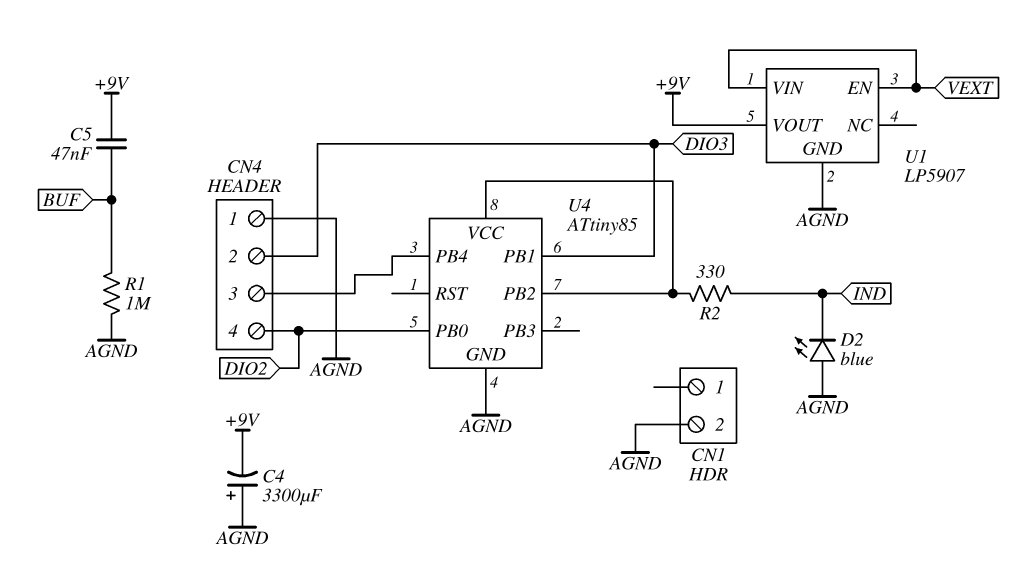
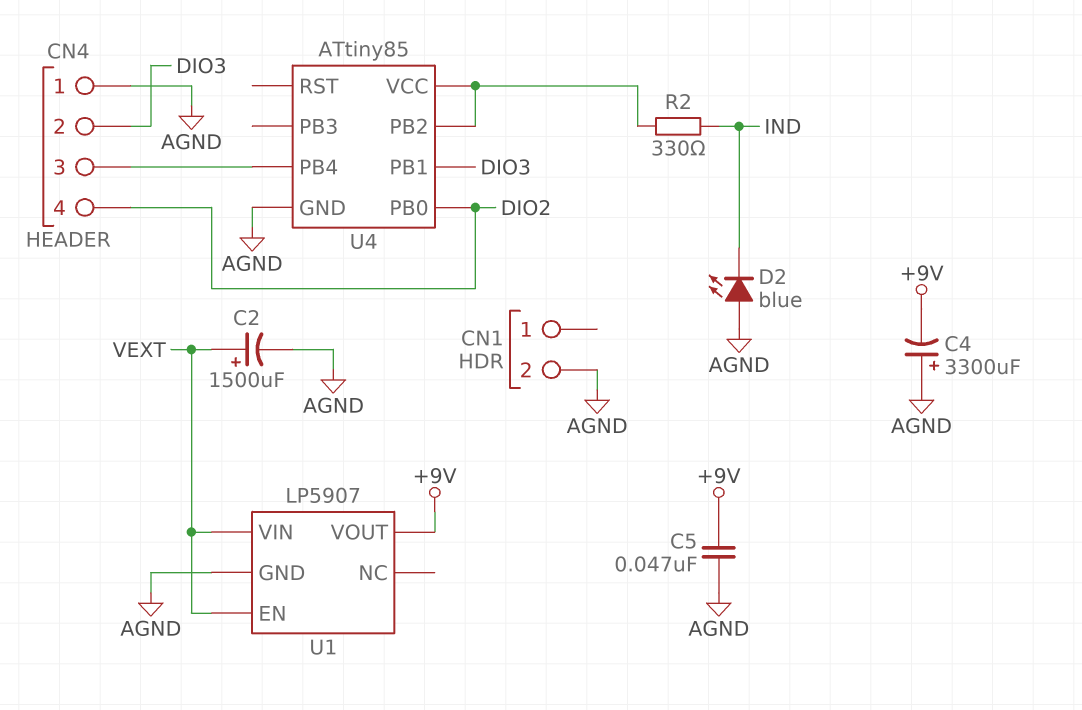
C2: none -> 1500uF (plus VEXT, minus AGND)
C5: 47nF (+9V, BUF) -> 47nF (+9V, AGND)
R1: 1M (AGND, BUF) -> none

